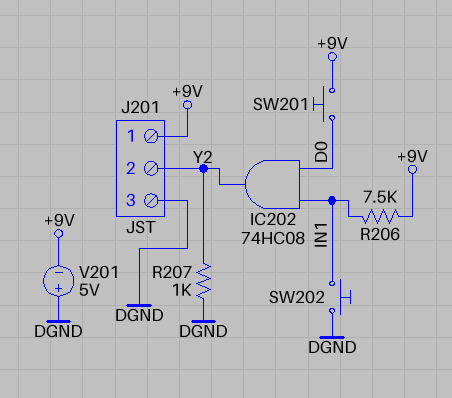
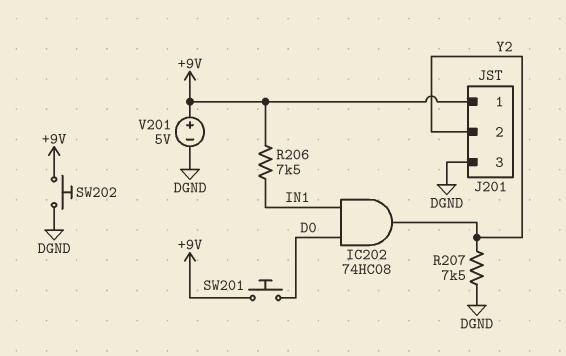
R207: 1k (DGND, Y2) -> 7.5k (DGND, Y2)
SW202: button (DGND, IN1) -> button (+9V, DGND)
V201: 5V (plus DGND, minus +9V) -> 5V (plus +9V, minus DGND)

